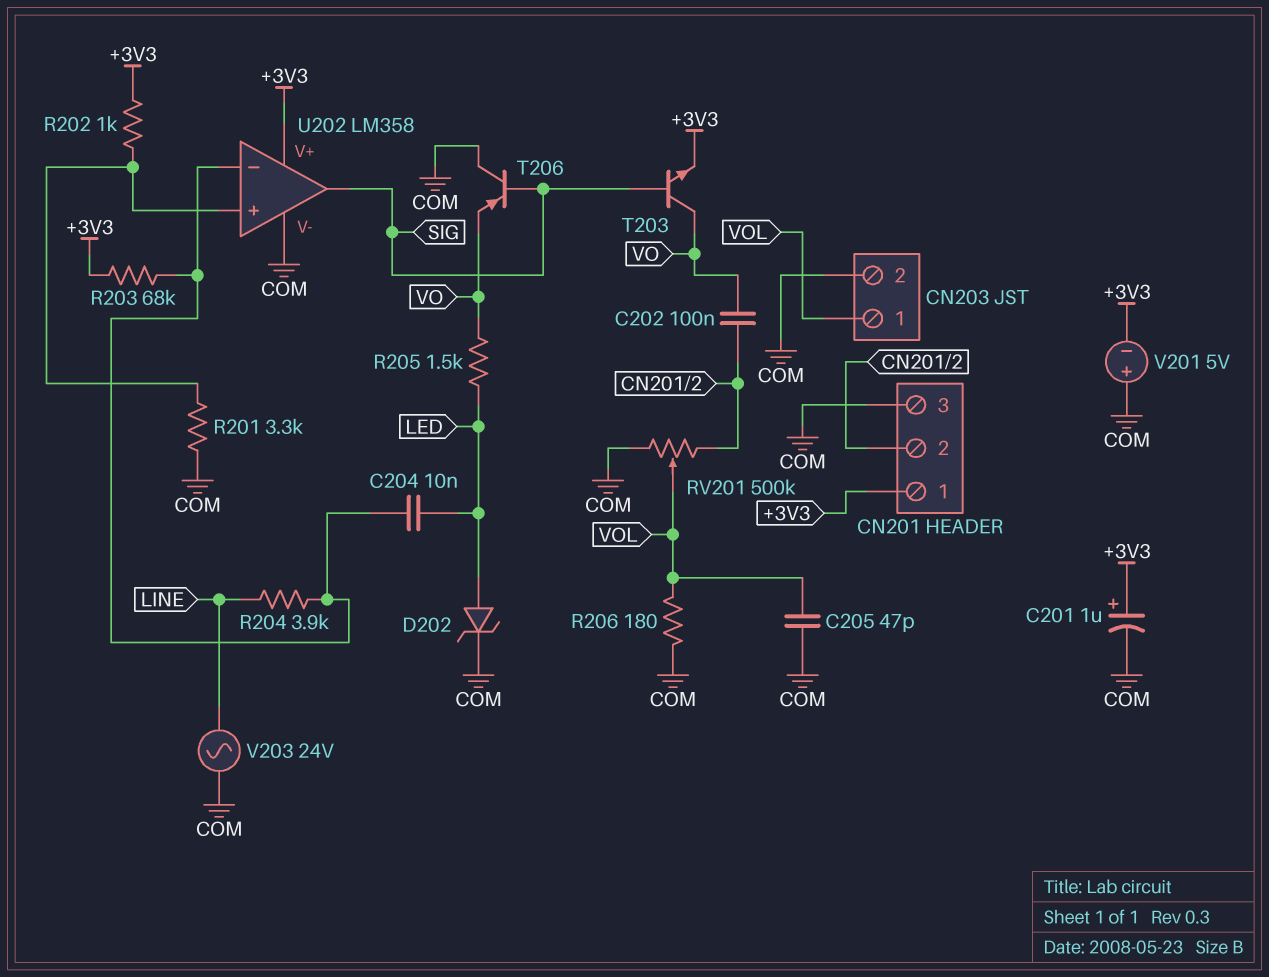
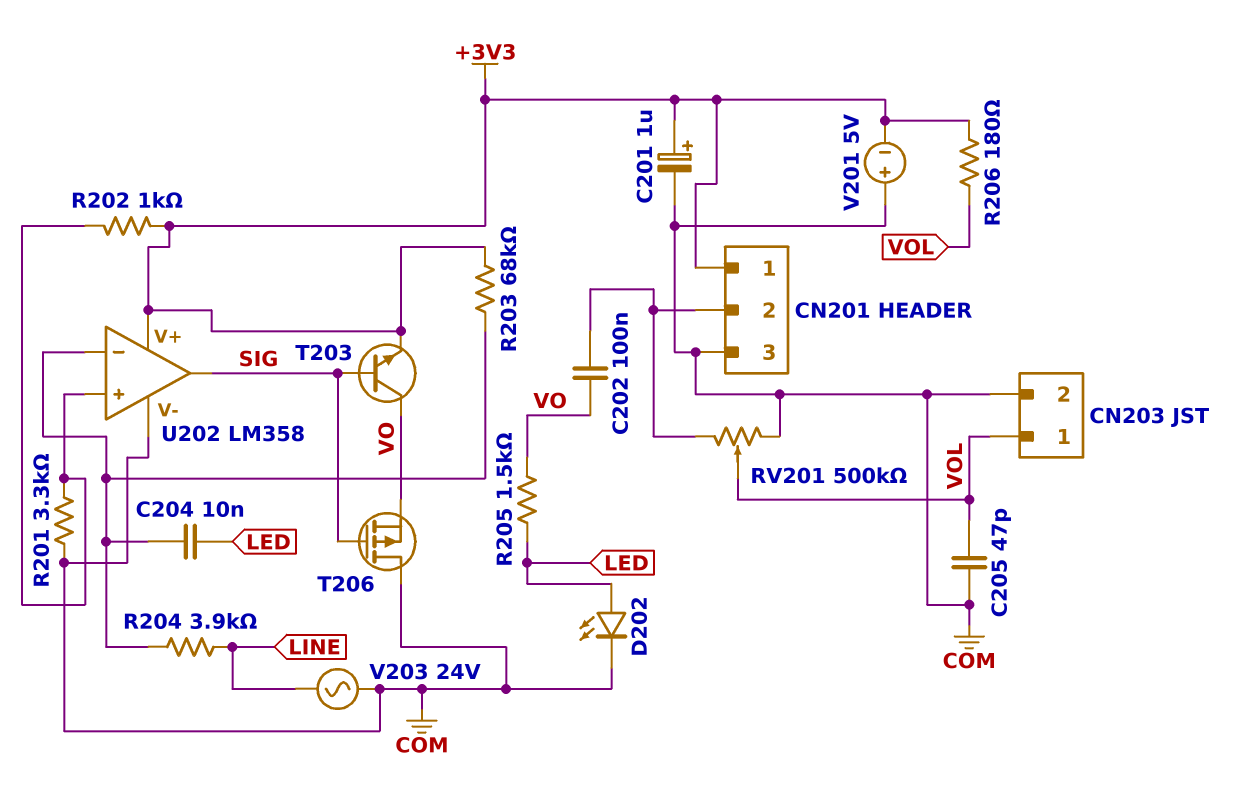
D202: zener (A LED, K COM) -> LED (A LED, K COM)
R206: 180 (COM, VOL) -> 180 (+3V3, VOL)
T206: PNP (B SIG, C COM, E VO) -> PMOS (G SIG, D COM, S VO)

